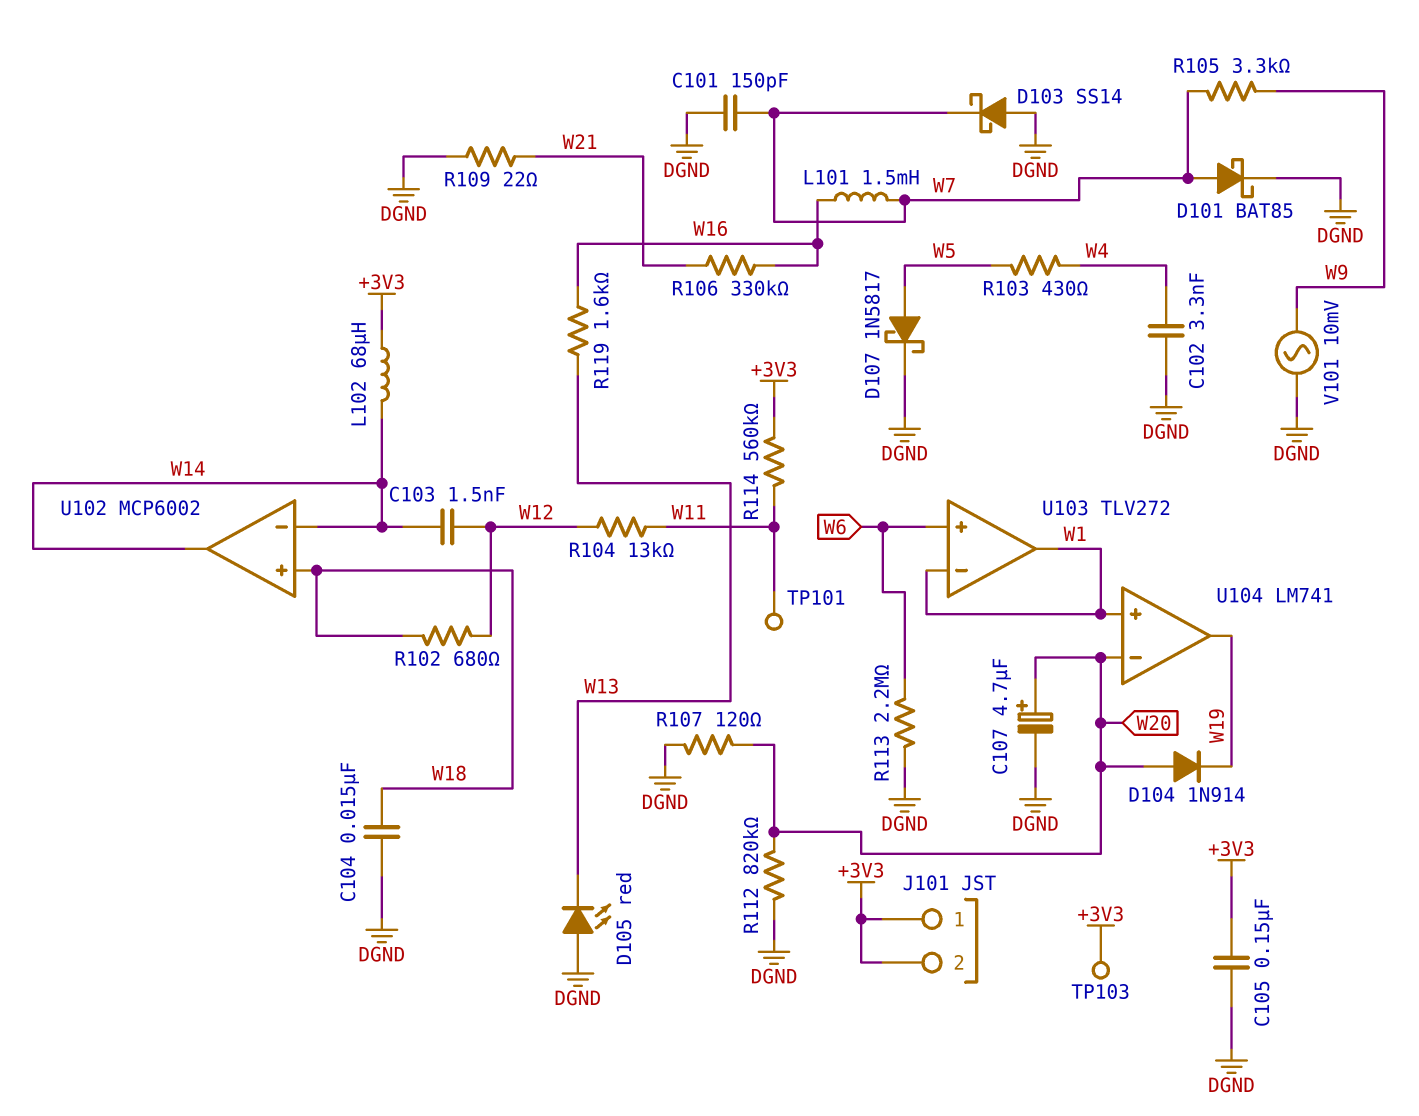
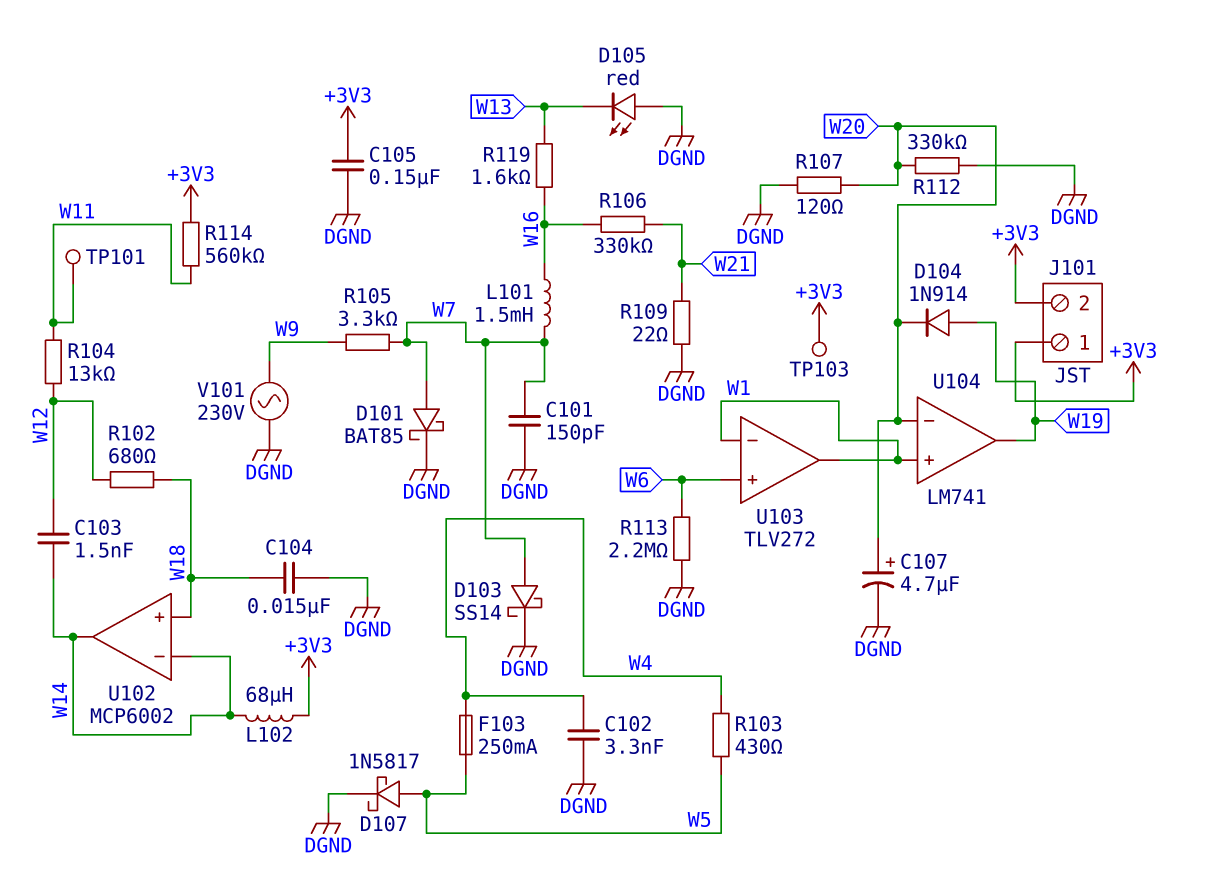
D103: schottky SS14 (A DGND, K W7) -> schottky SS14 (A W7, K DGND)
D104: diode 1N914 (A W20, K W19) -> diode 1N914 (A W19, K W20)
F103: none -> 250mA (W4, W5)
R112: 820k (DGND, W20) -> 330k (DGND, W20)
V101: AC 10mV (DGND, W9) -> AC 230V (DGND, W9)

